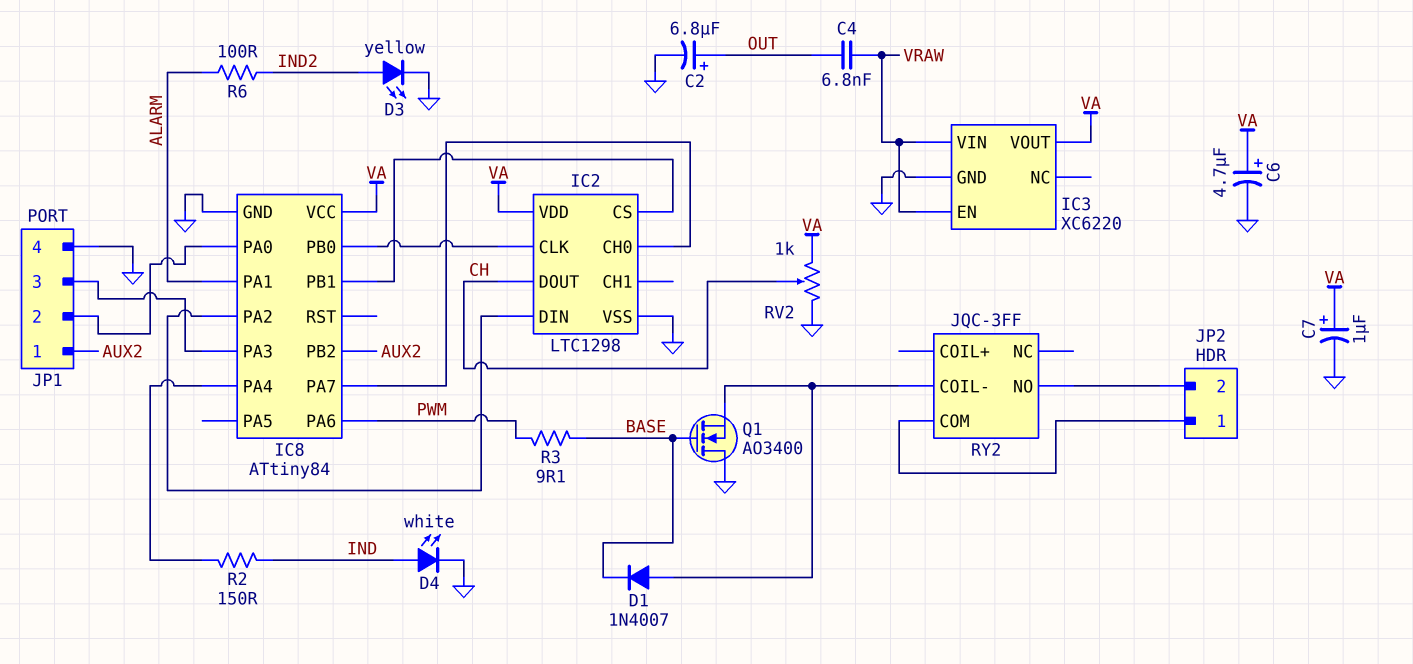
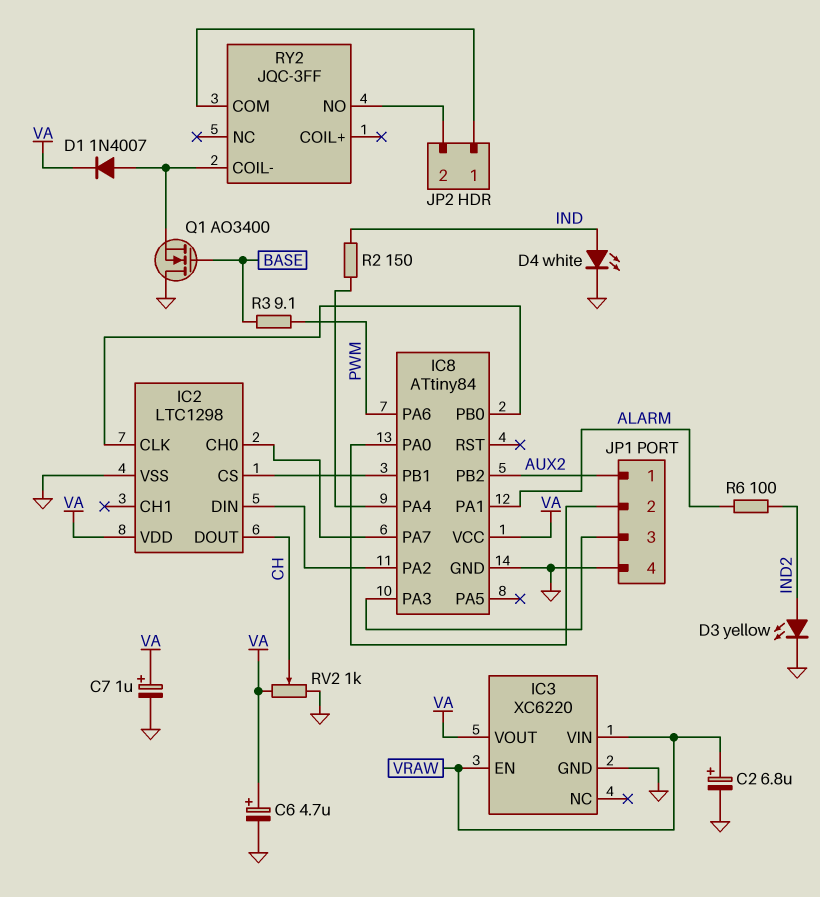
C2: 6.8uF (plus OUT, minus GND) -> 6.8uF (plus VRAW, minus GND)
C4: 6.8nF (OUT, VRAW) -> none
D1: diode 1N4007 (A RY2/COIL-, K BASE) -> diode 1N4007 (A RY2/COIL-, K VA)

